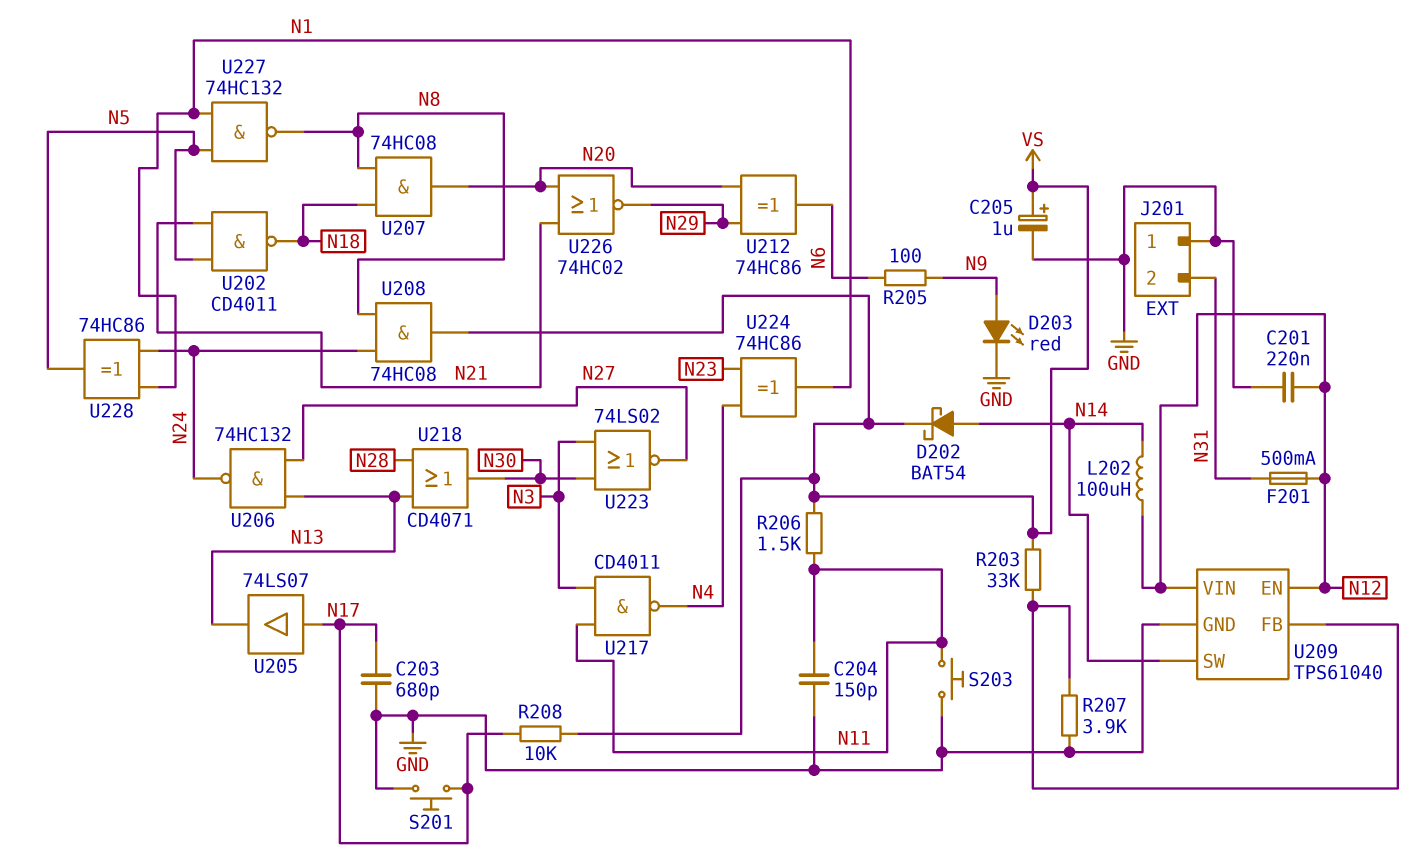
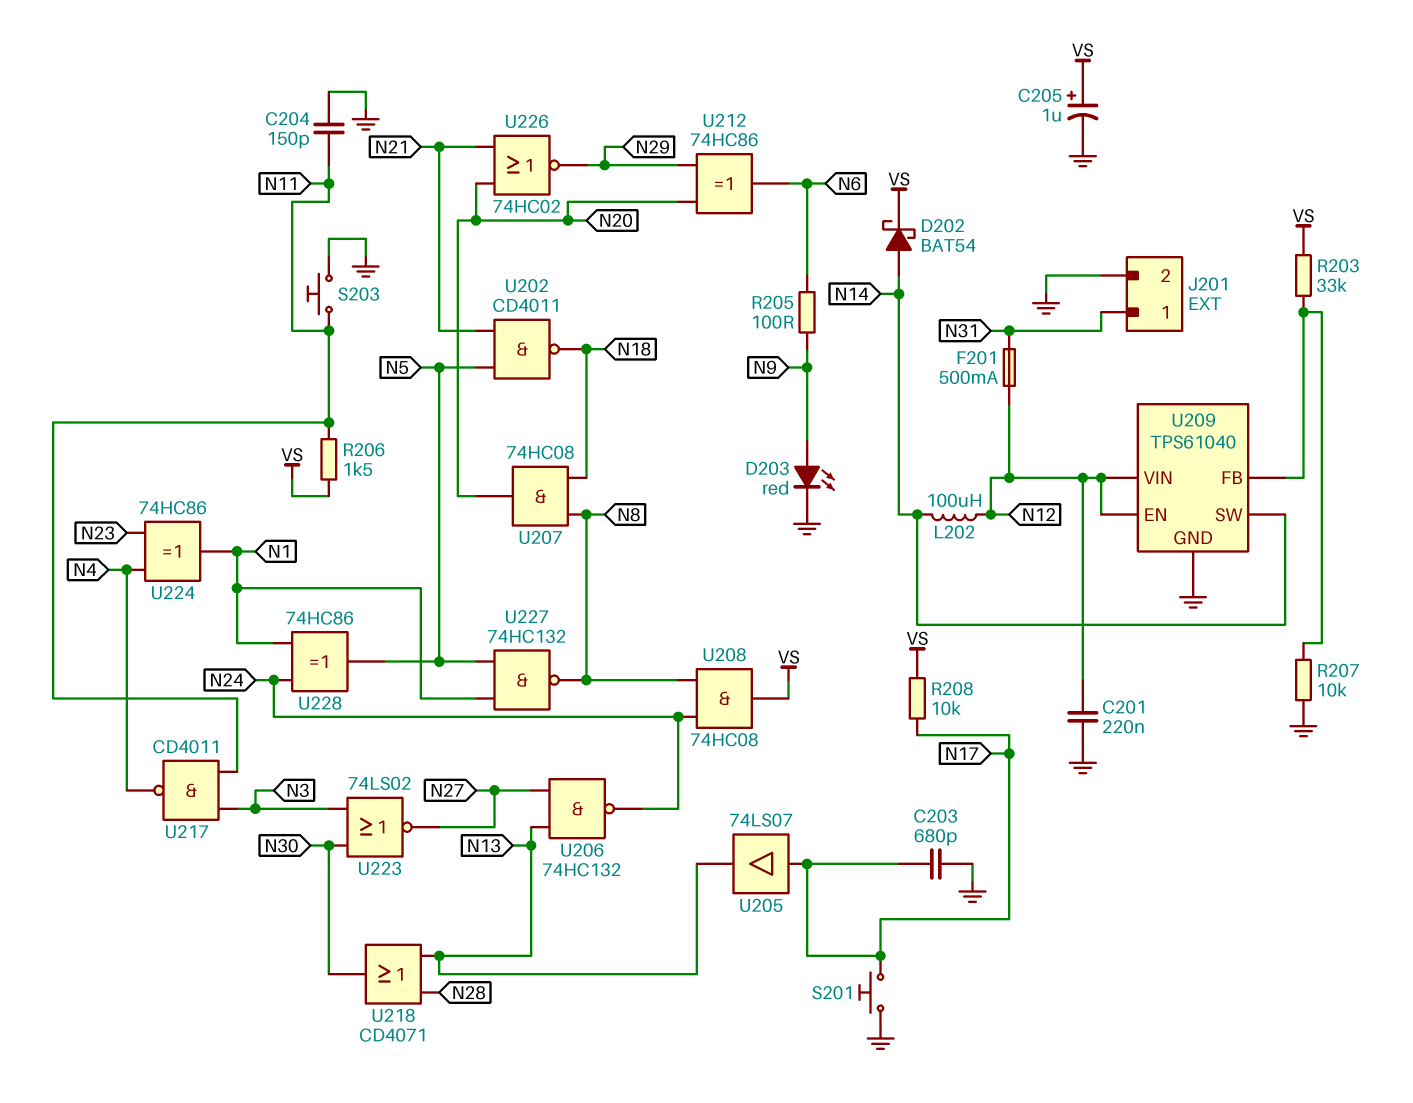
J201 pin 1: GND -> N31
J201 pin 2: N31 -> GND
R207: 3.9k (GND, U209/FB) -> 10k (GND, U209/FB)

